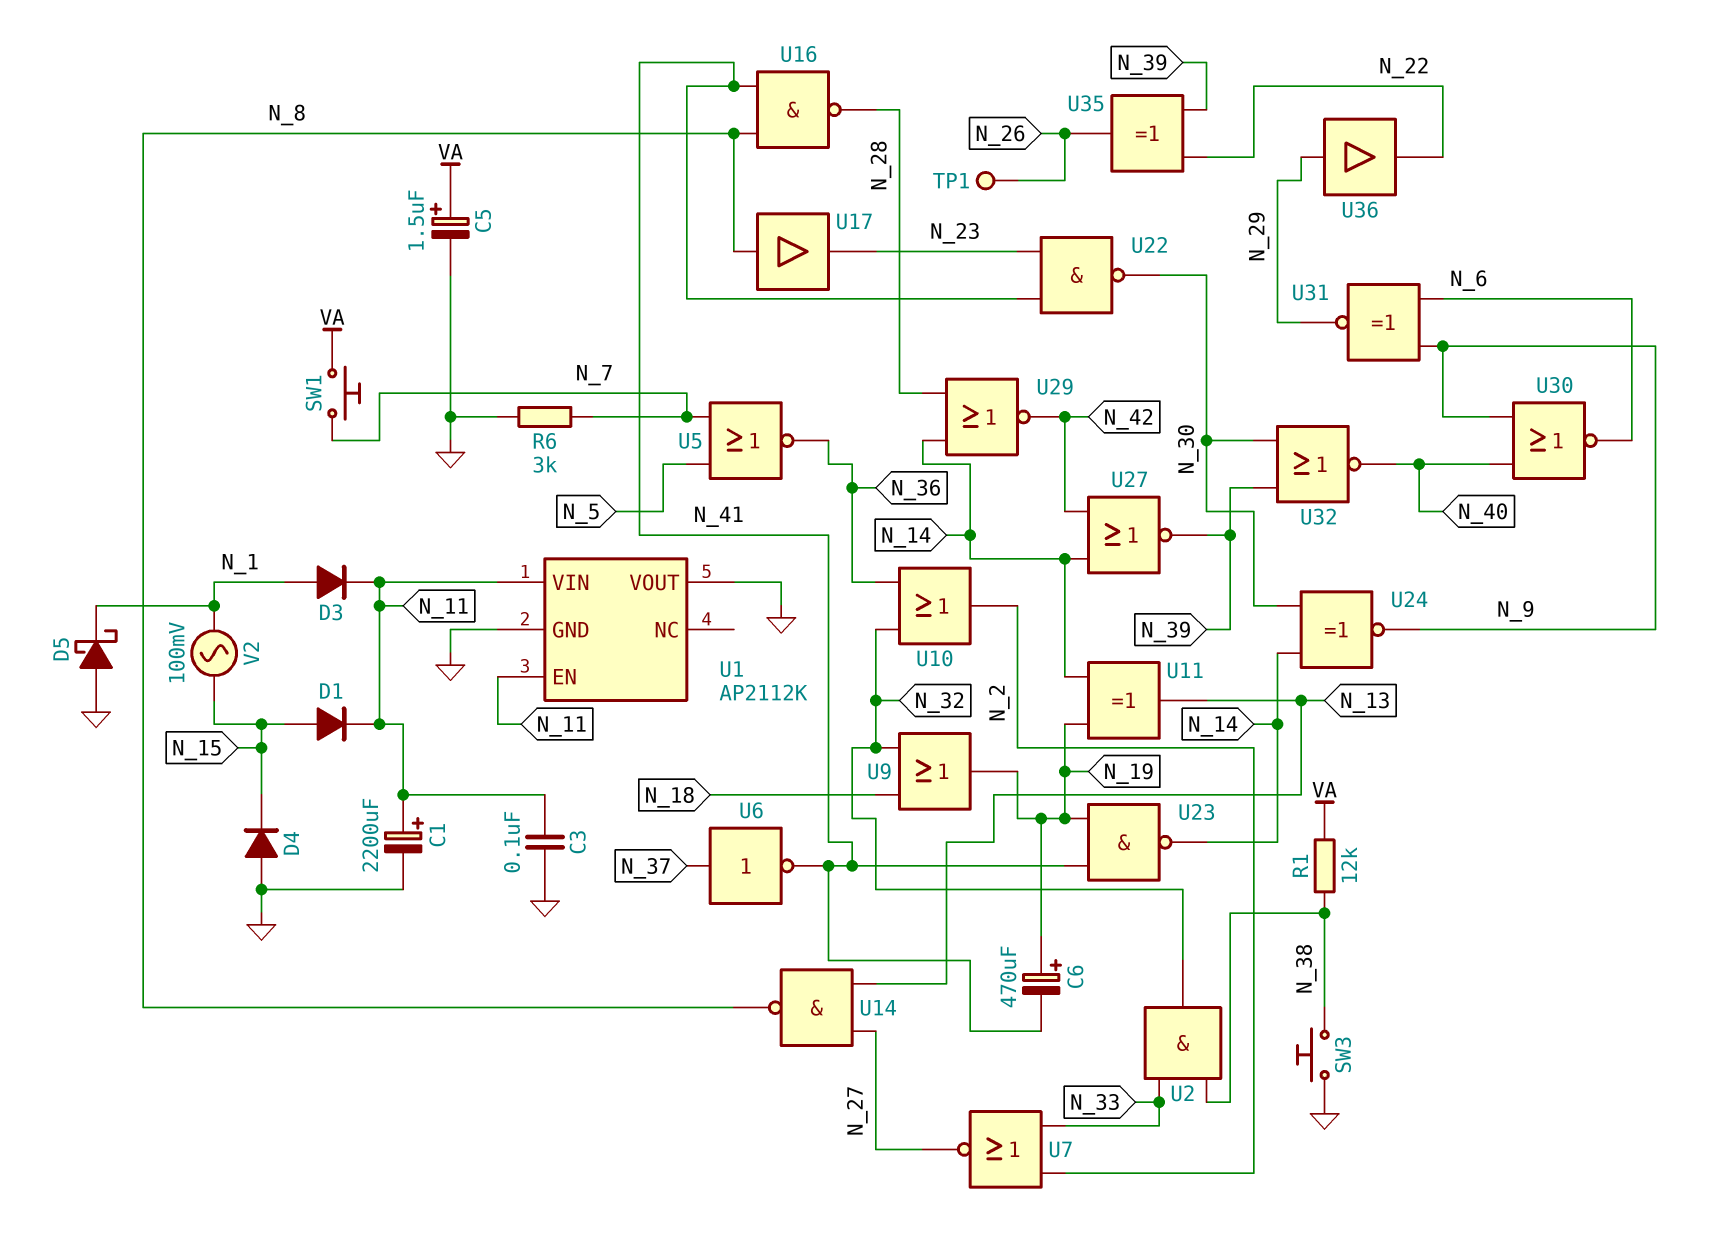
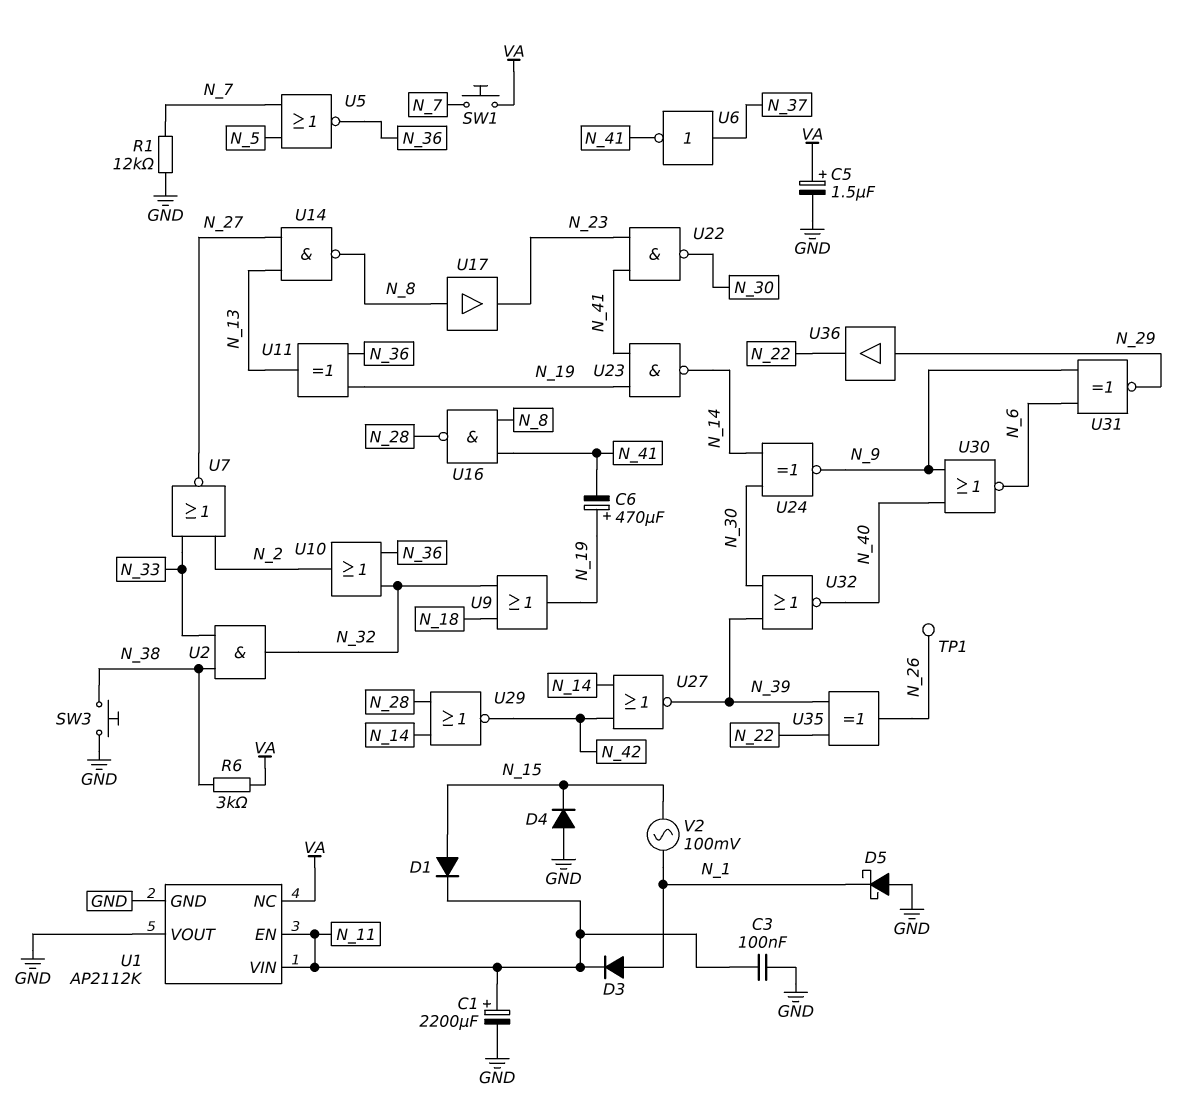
R1: 12k (N_38, VA) -> 12k (GND, N_7)
R6: 3k (GND, N_7) -> 3k (N_38, VA)
U1 pin NC: none -> VA
U11: XOR (in N_14, in N_19, out N_13) -> XOR (in N_19, in N_36, out N_13)

